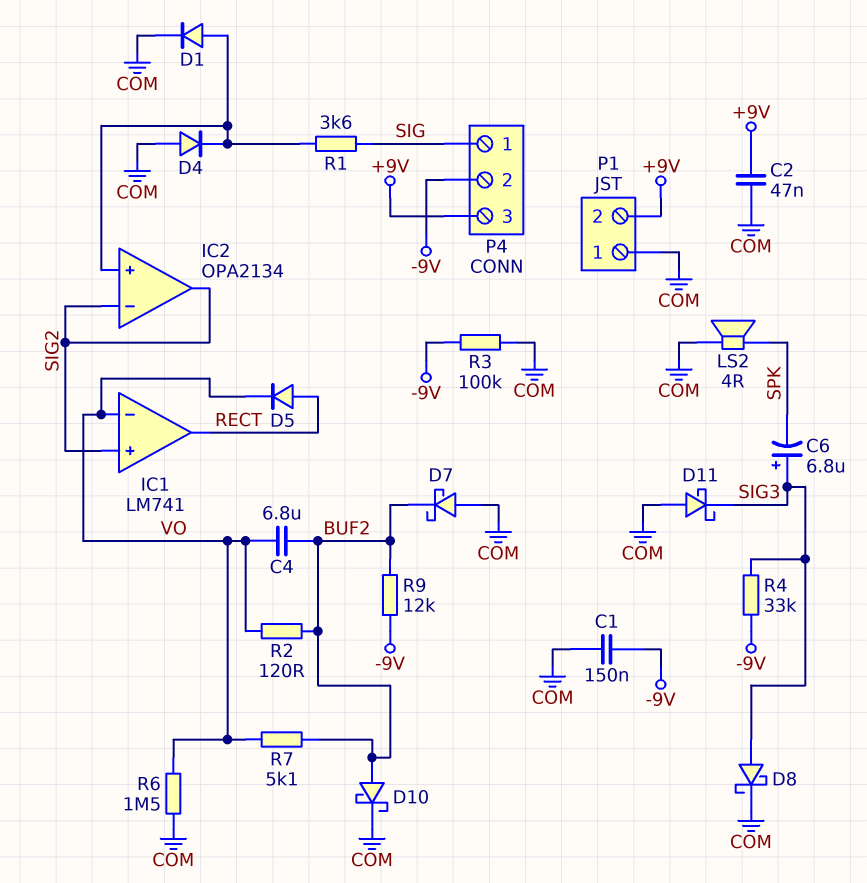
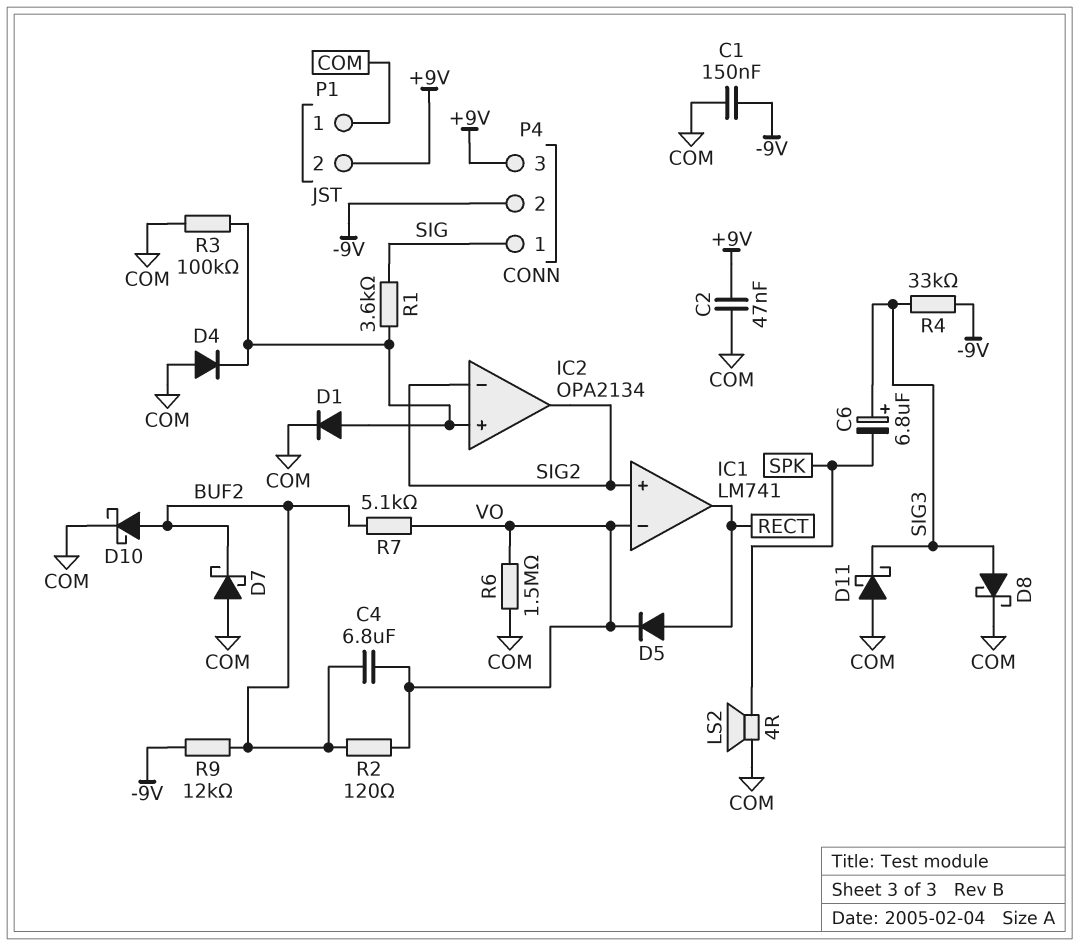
R3: 100k (-9V, COM) -> 100k (COM, IC2/in+)

